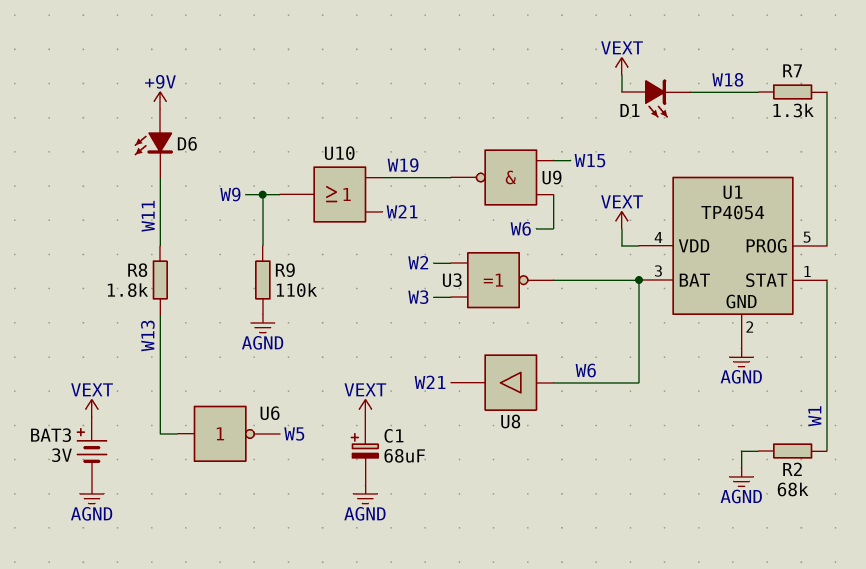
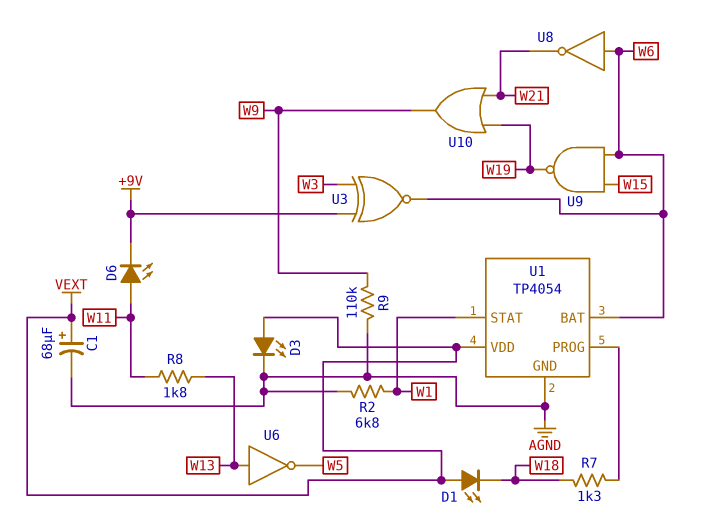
BAT3: 3V (plus VEXT, minus AGND) -> none
D3: none -> LED (A VEXT, K AGND)
D6: LED (A +9V, K W11) -> LED (A W11, K +9V)
R2: 68k (AGND, W1) -> 6.8k (AGND, W1)
U3: XNOR (in W2, in W3, out W6) -> XNOR (in +9V, in W3, out W6)
U8: buffer (in W6, out W21) -> NOT (in W6, out W21)

